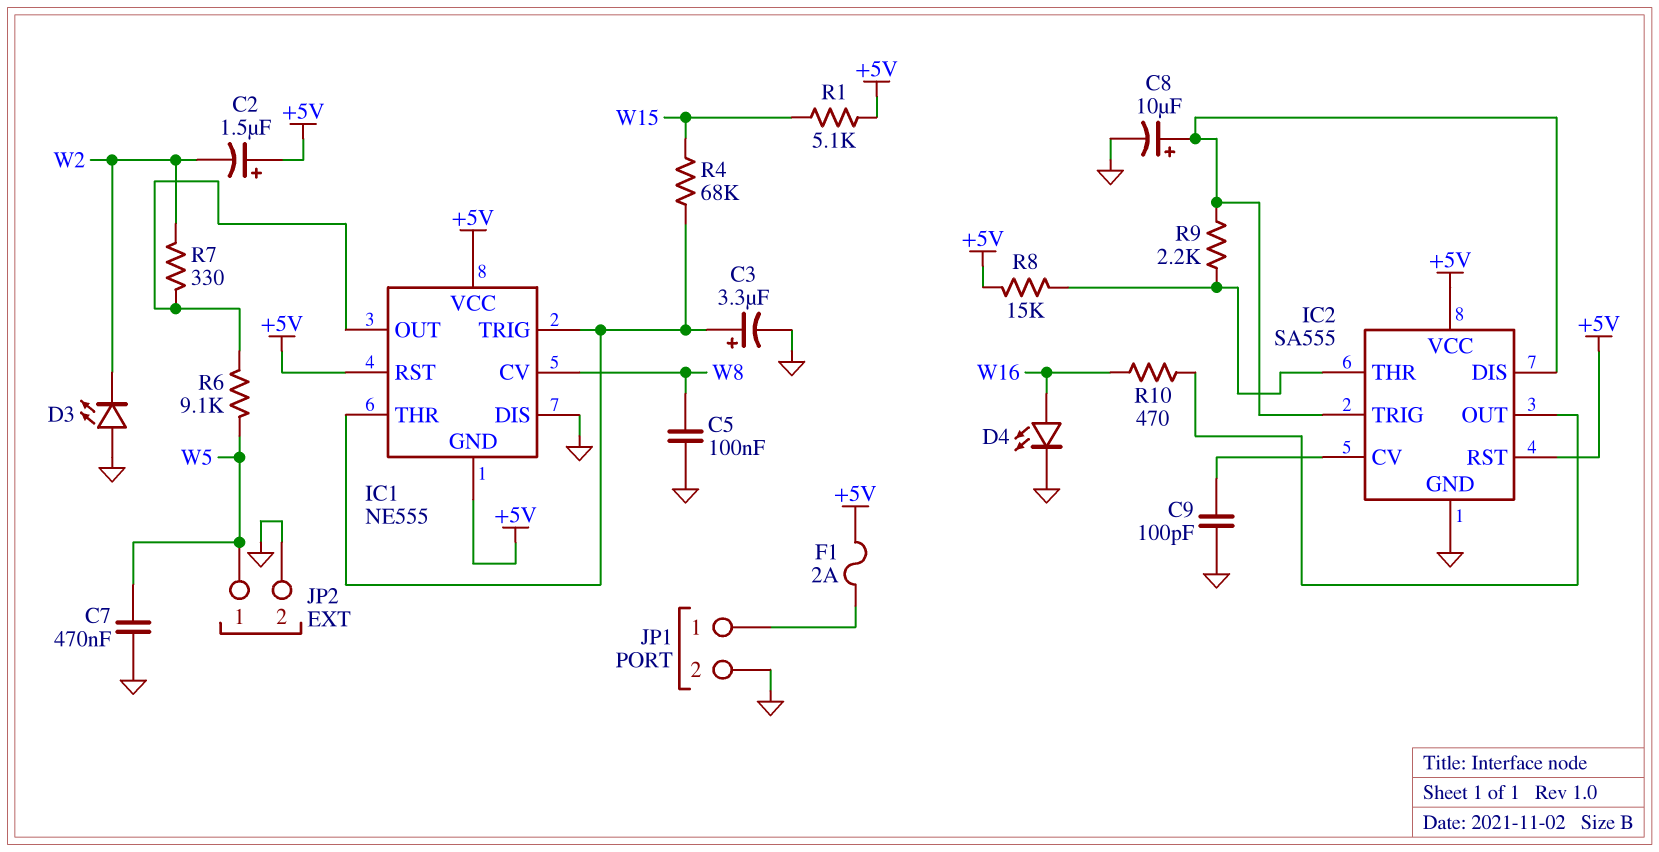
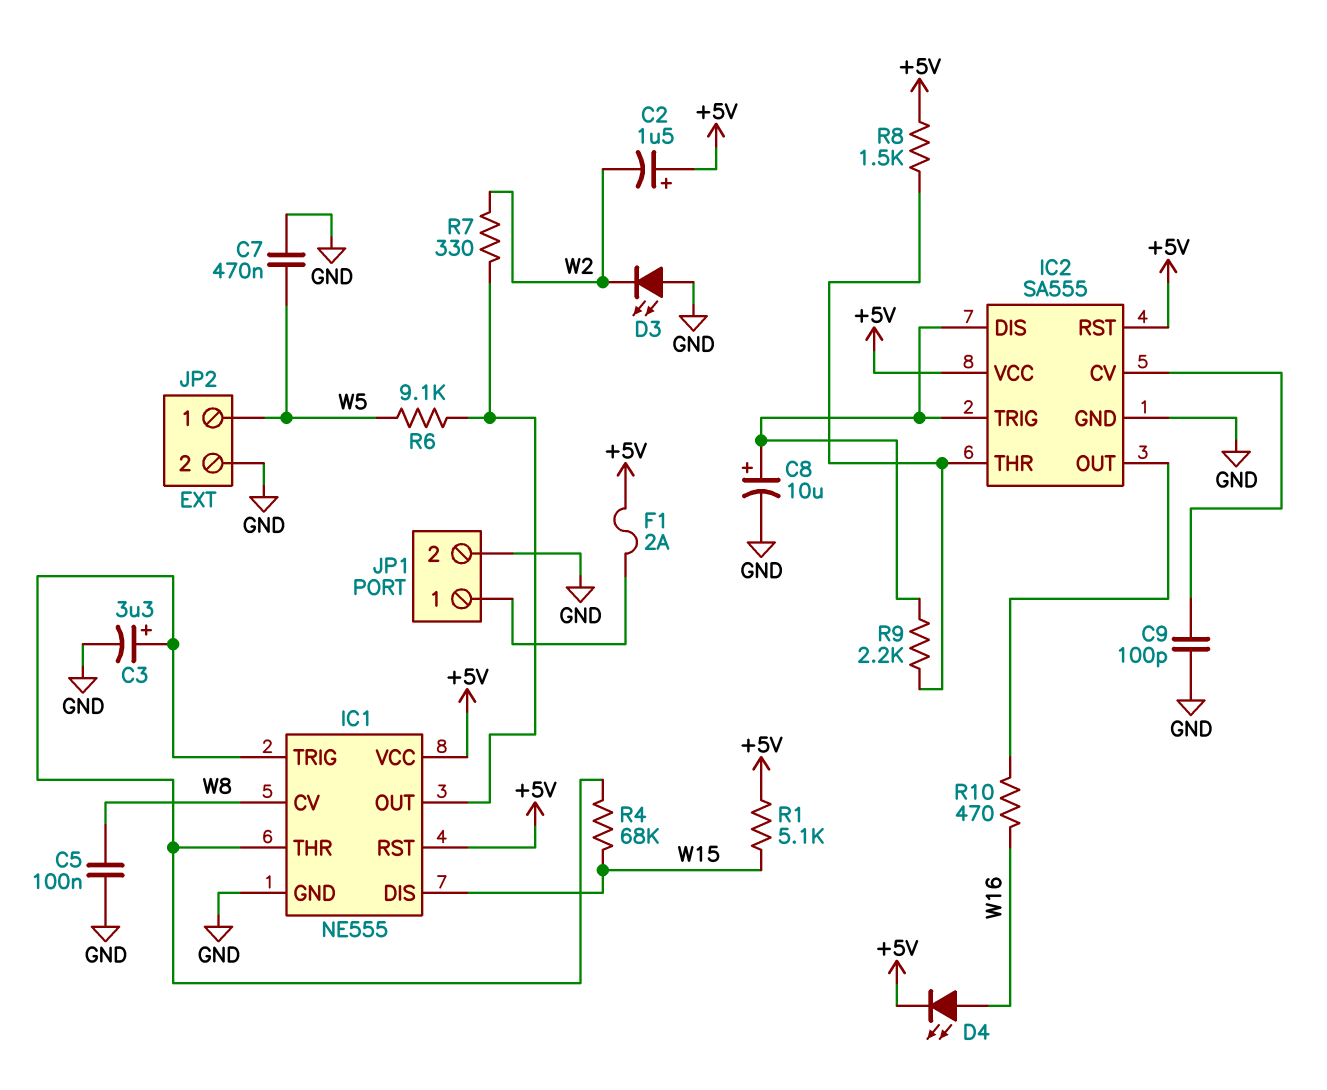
D4: LED (A W16, K GND) -> LED (A W16, K +5V)
IC1 pin DIS: GND -> W15
IC1 pin GND: +5V -> GND
R8: 15k (+5V, IC2/THR) -> 1.5k (+5V, IC2/THR)

